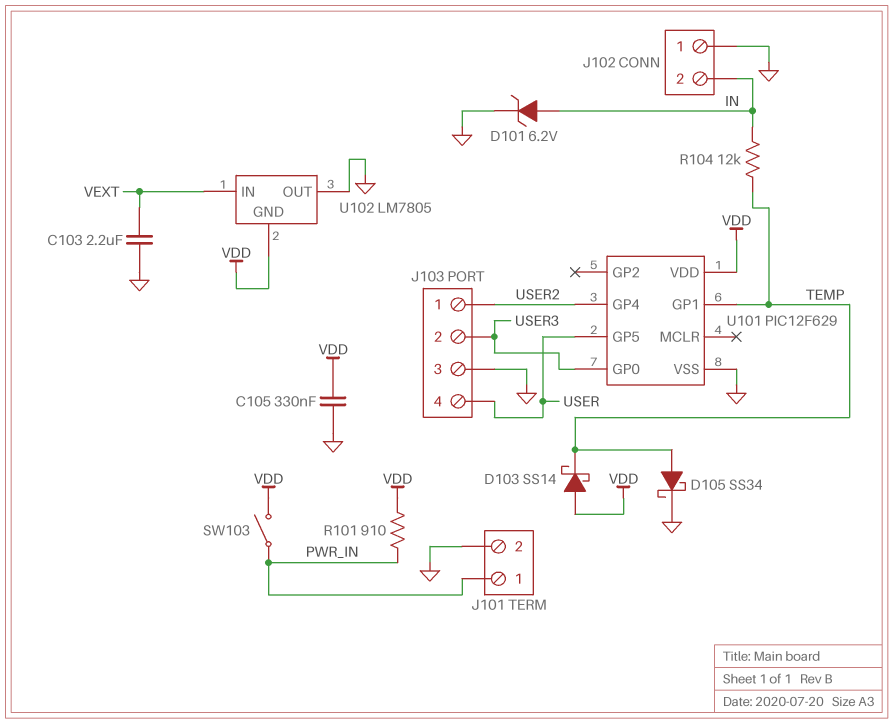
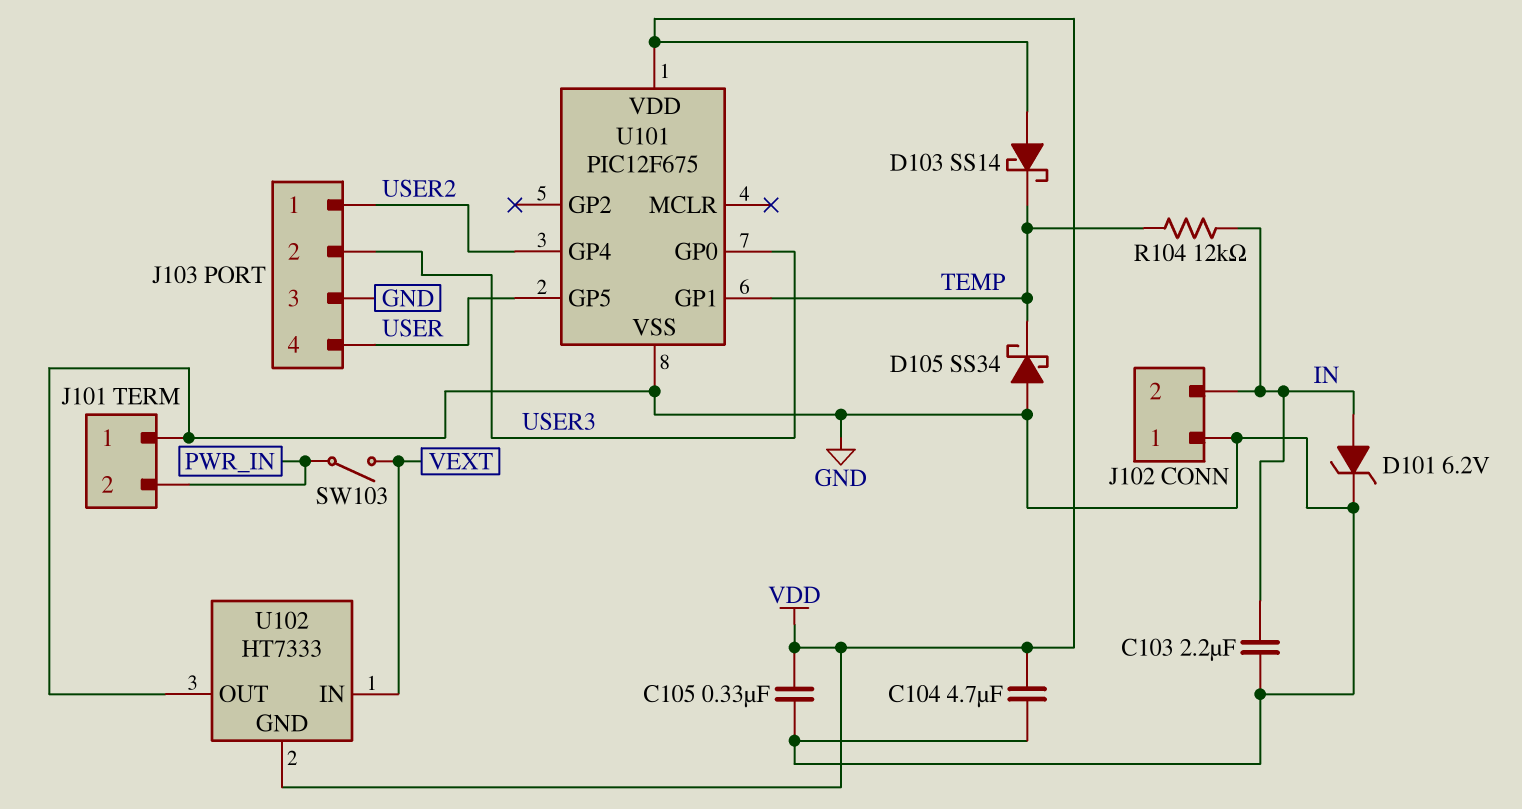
C103: 2.2uF (GND, VEXT) -> 2.2uF (GND, IN)
C104: none -> 4.7uF (GND, VDD)
D105: schottky SS34 (A TEMP, K GND) -> schottky SS34 (A GND, K TEMP)
J101 pin 1: PWR_IN -> GND
J101 pin 2: GND -> PWR_IN
R101: 910 (PWR_IN, VDD) -> none
SW103: switch (PWR_IN, VDD) -> switch (PWR_IN, VEXT)
U101: PIC12F629 -> PIC12F675
U102: LM7805 -> HT7333

